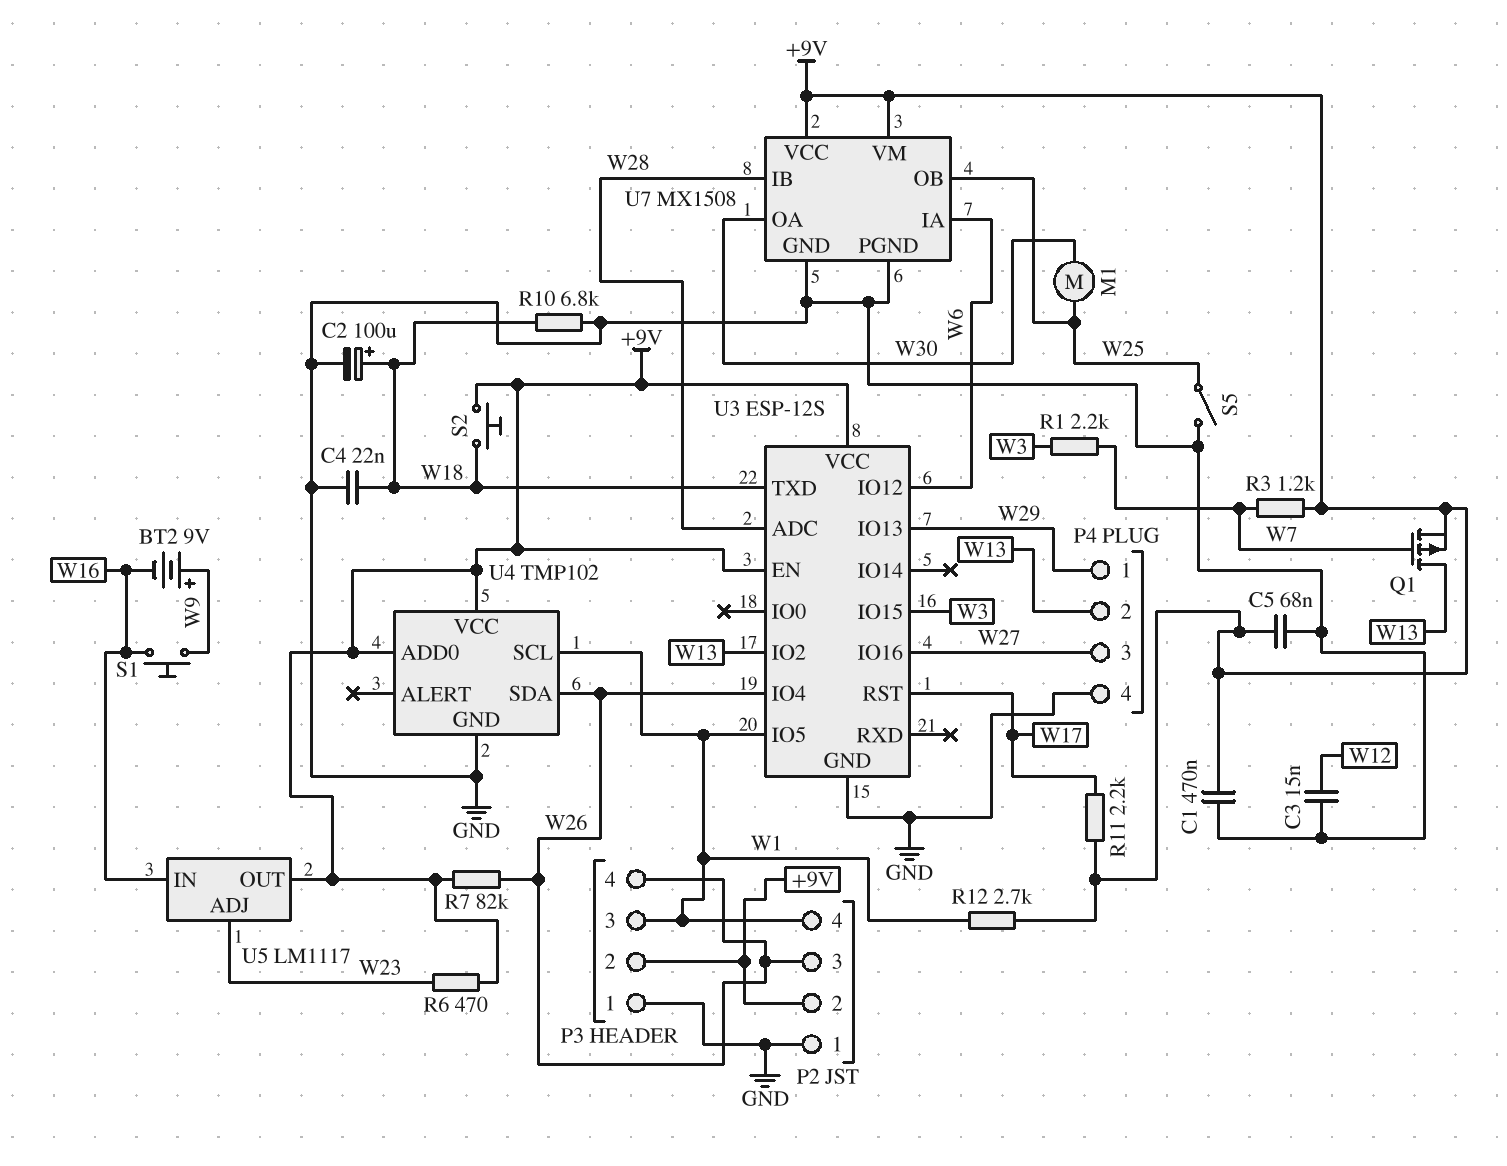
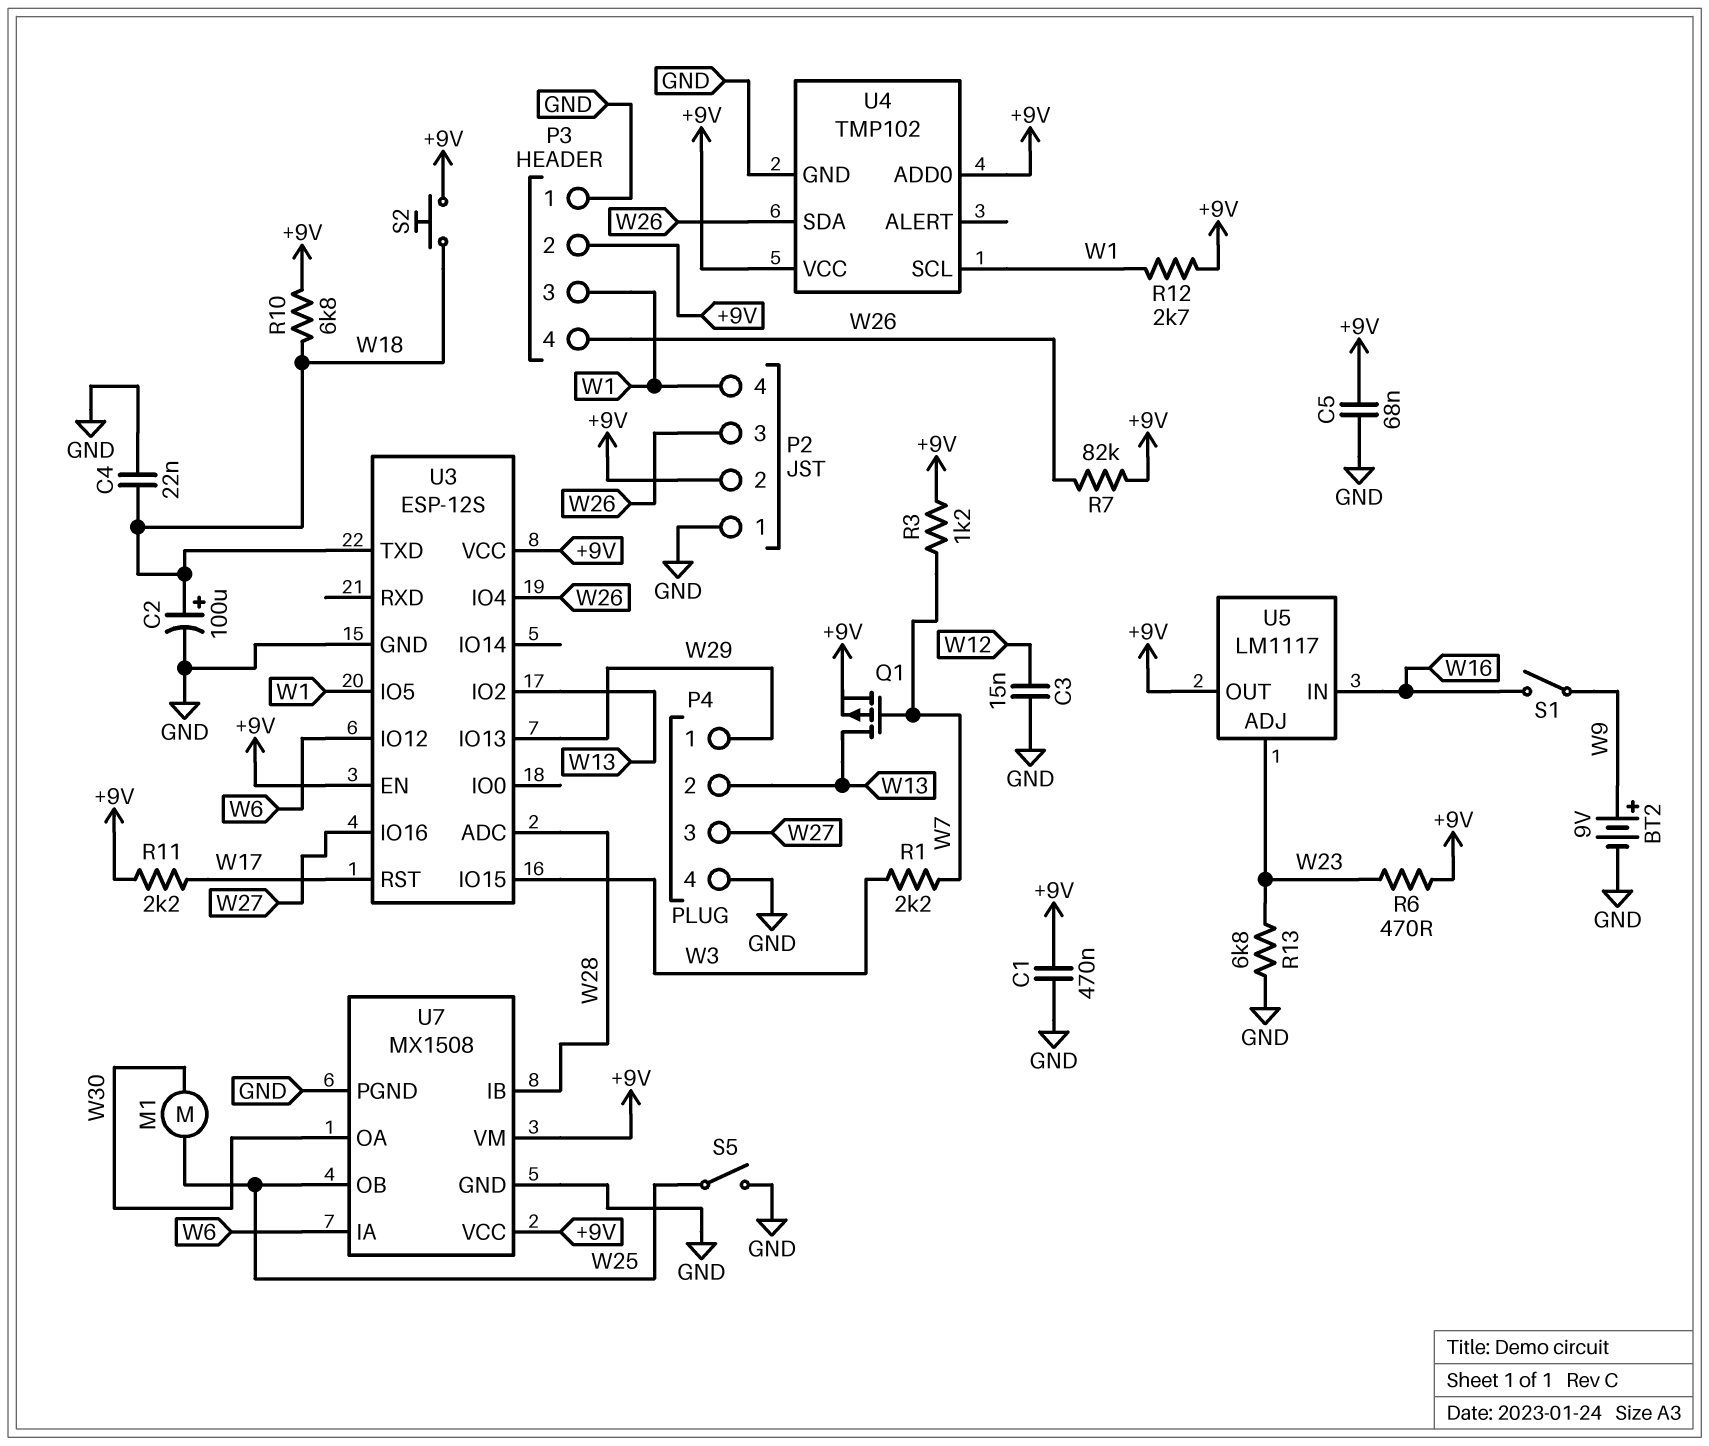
BT2: 9V (plus W9, minus W16) -> 9V (plus W9, minus GND)
R10: 6.8k (GND, W18) -> 6.8k (+9V, W18)
R13: none -> 6.8k (GND, W23)
S1: button (W9, W16) -> switch (W9, W16)

